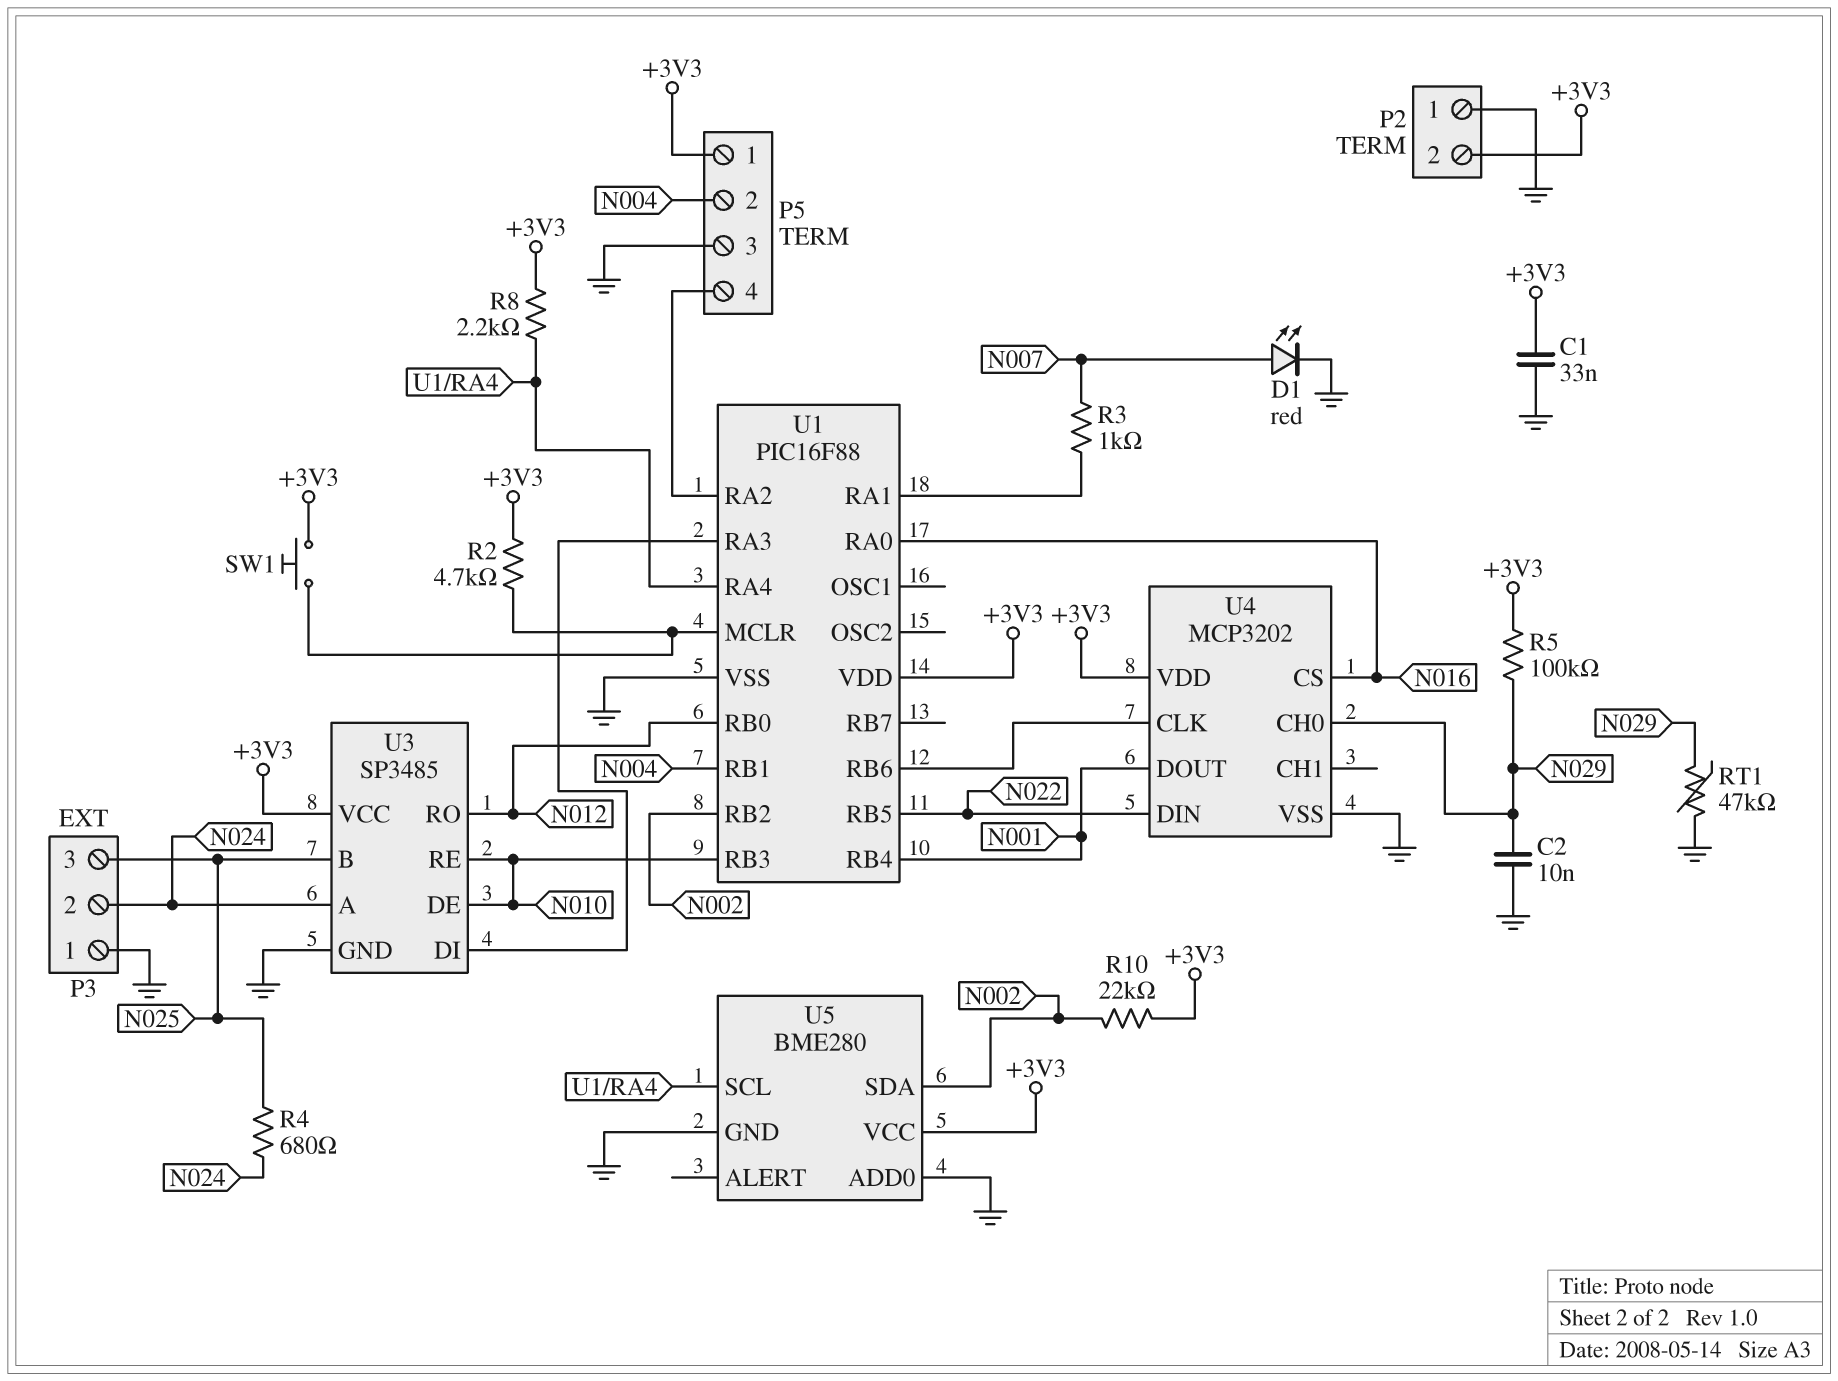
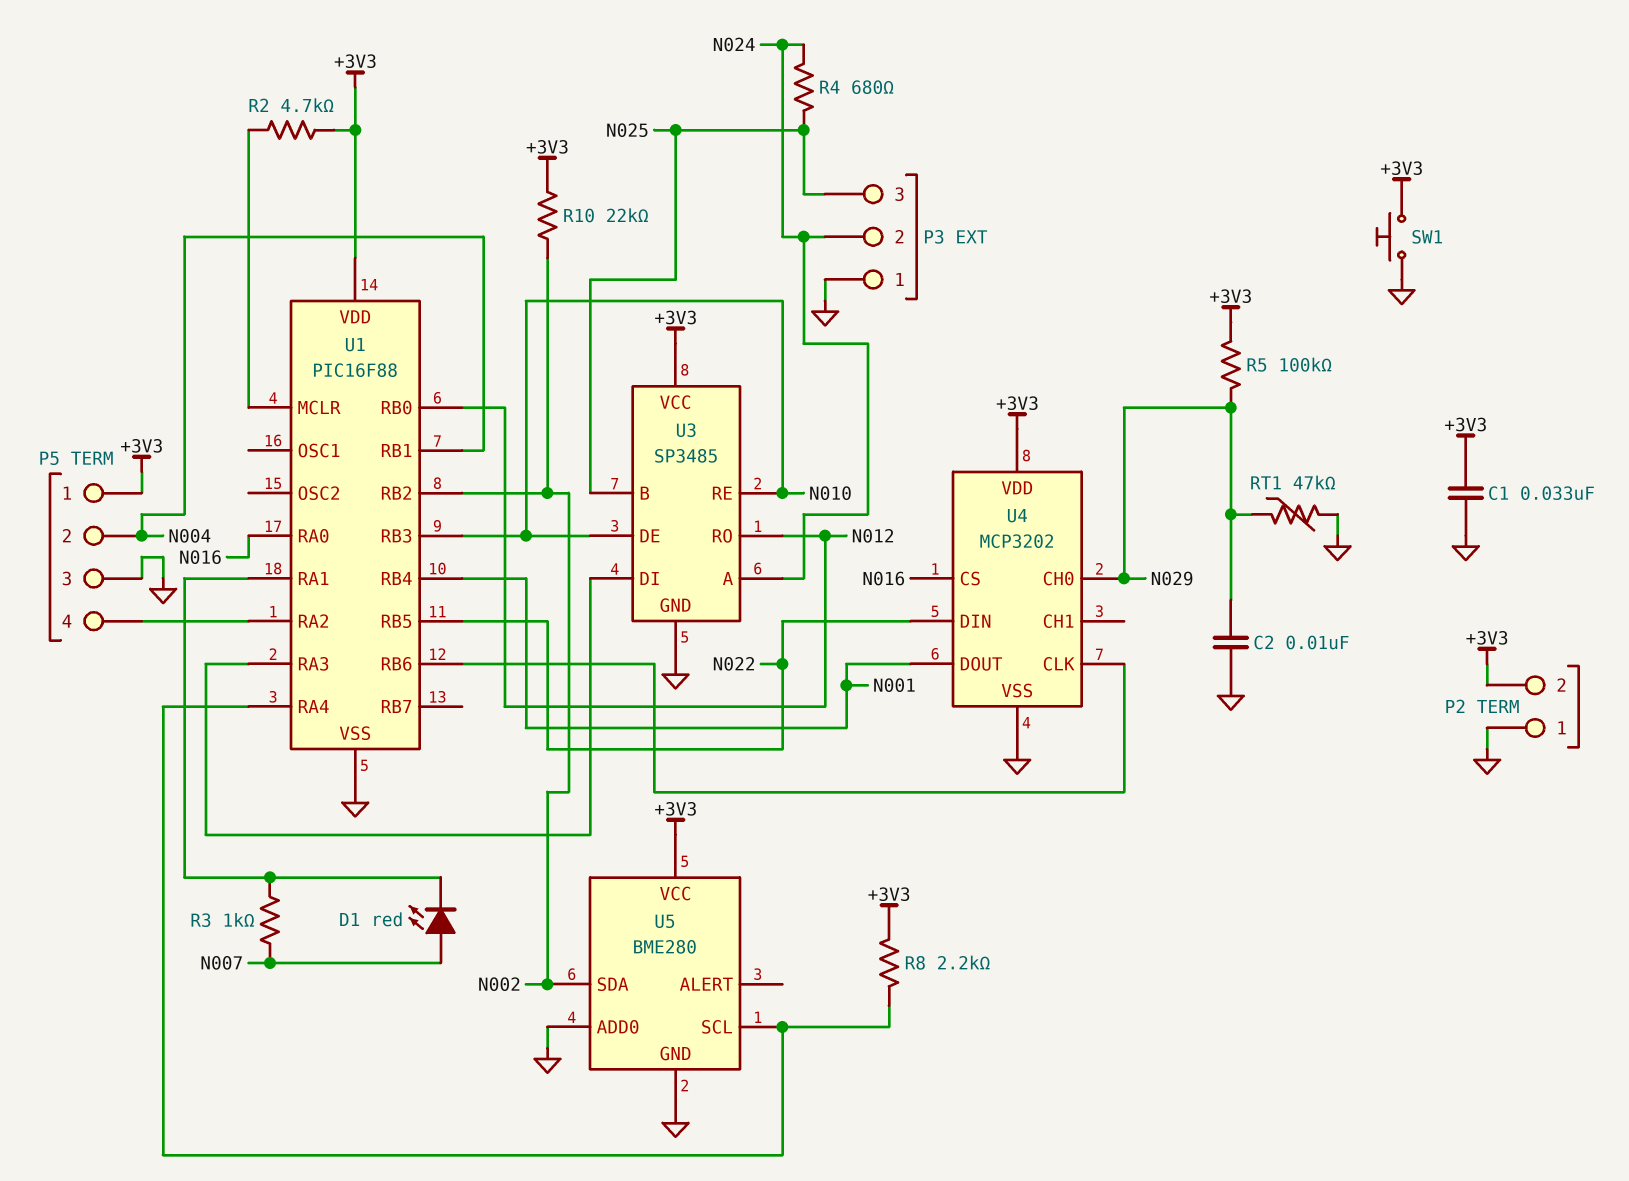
D1: LED red (A N007, K GND) -> LED red (A N007, K U1/RA1)
SW1: button (+3V3, U1/MCLR) -> button (+3V3, GND)

